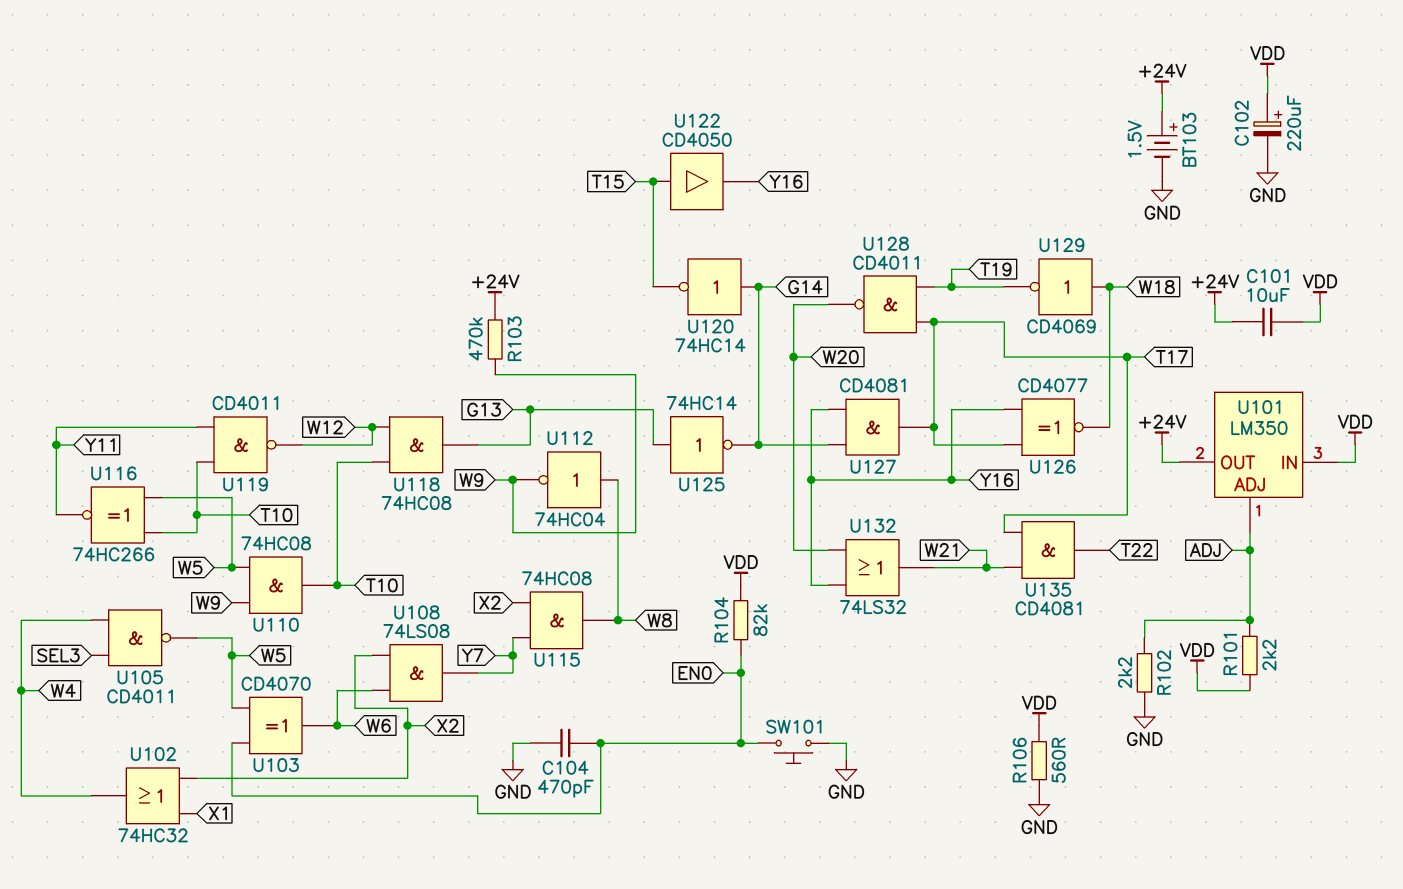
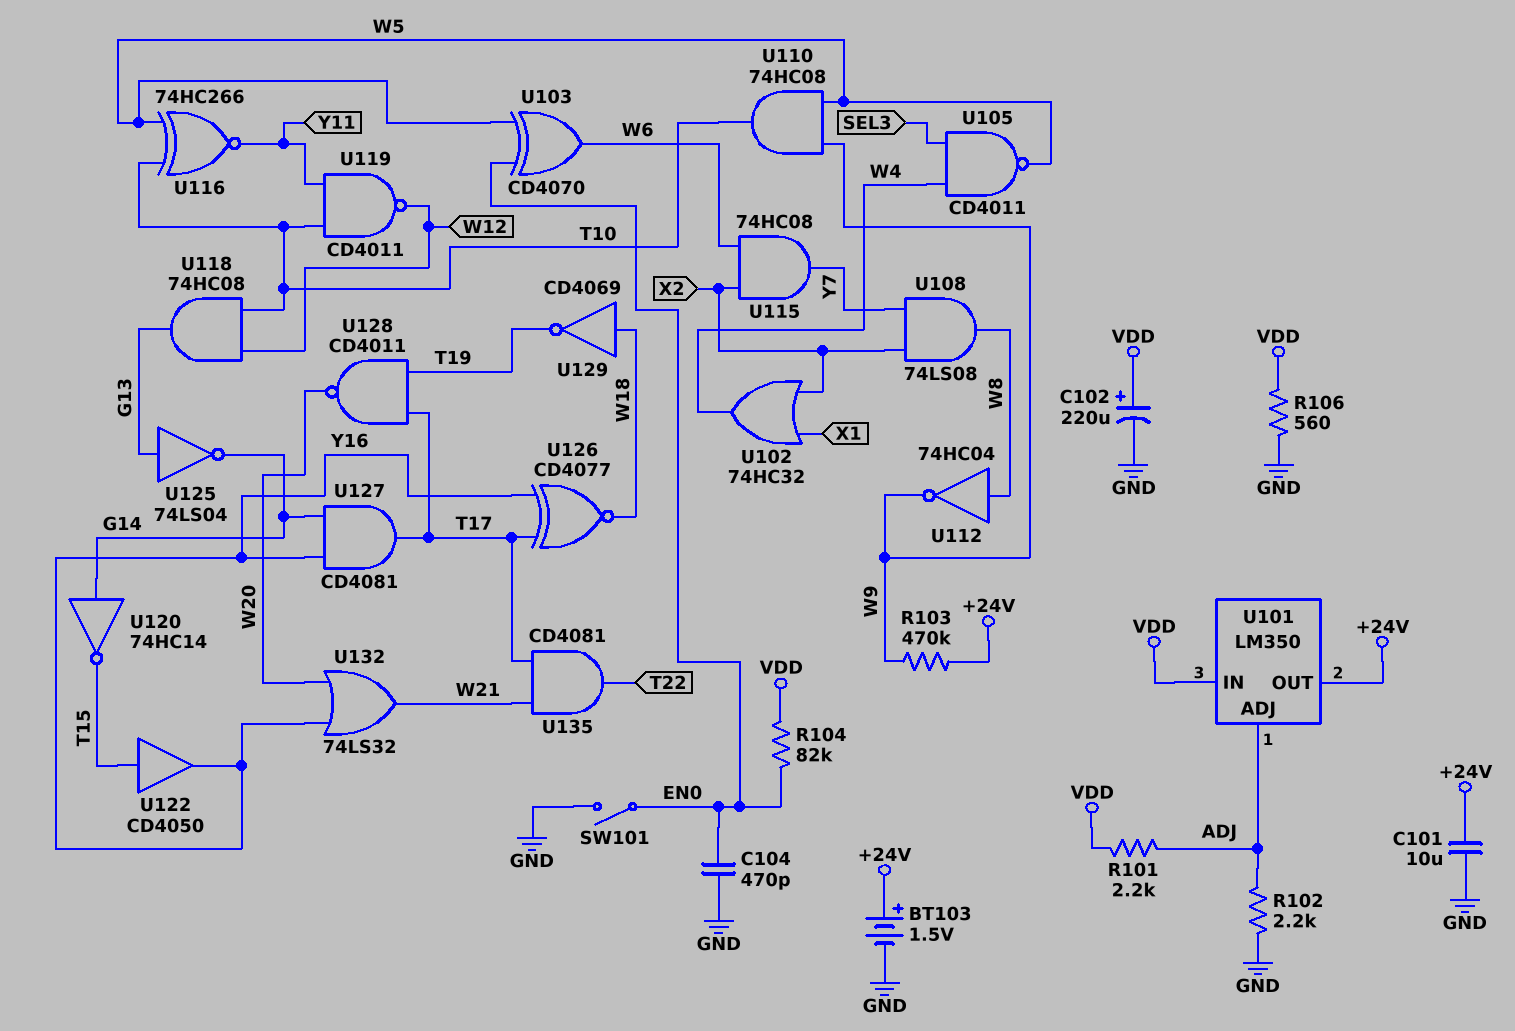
C101: 10uF (+24V, VDD) -> 10uF (+24V, GND)
SW101: button (EN0, GND) -> switch (EN0, GND)
U108: AND 74LS08 (in W6, in X2, out Y7) -> AND 74LS08 (in X2, in Y7, out W8)
U115: AND 74HC08 (in X2, in Y7, out W8) -> AND 74HC08 (in W6, in X2, out Y7)
U125: NOT 74HC14 (in G13, out G14) -> NOT 74LS04 (in G13, out G14)

